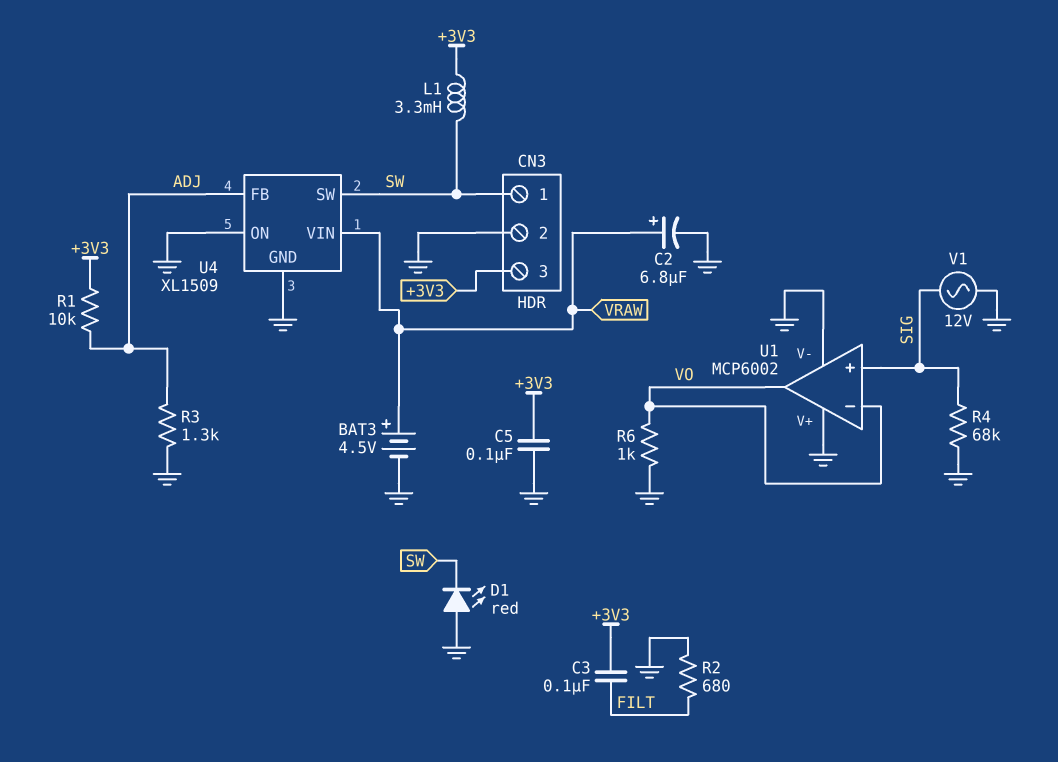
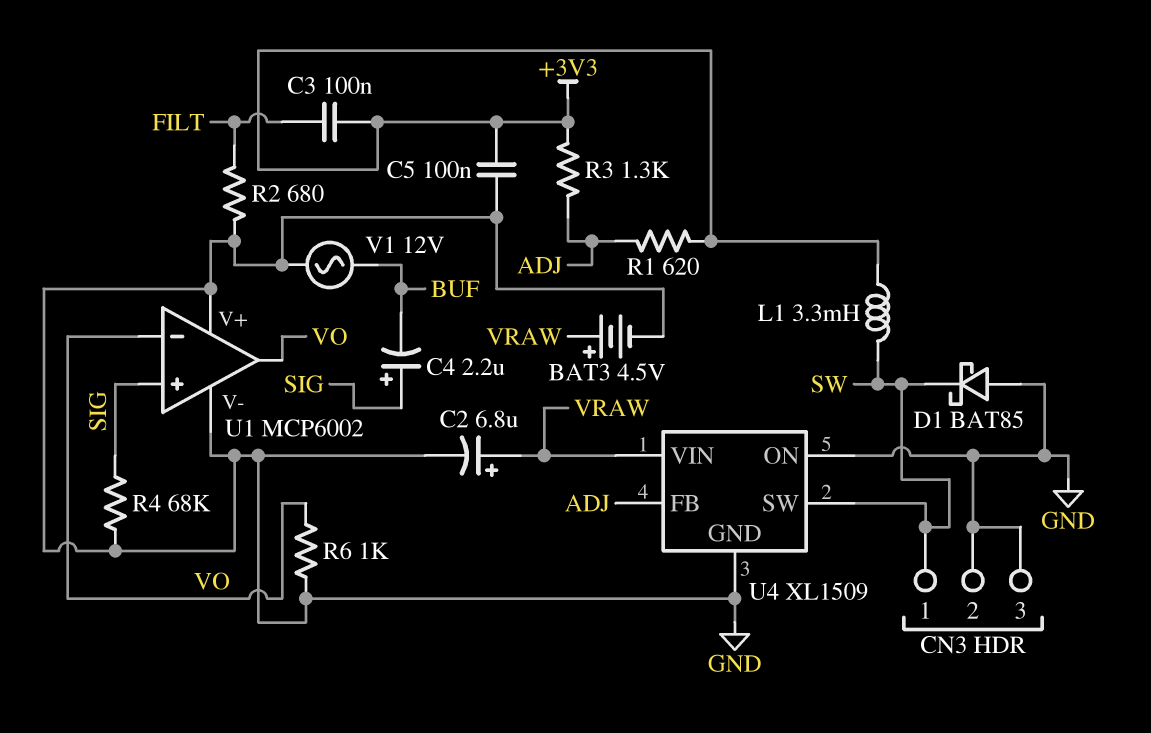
C4: none -> 2.2uF (plus SIG, minus BUF)
CN3 pin 3: +3V3 -> GND
D1: LED red (A GND, K SW) -> schottky BAT85 (A GND, K SW)
R1: 10k (+3V3, ADJ) -> 620 (+3V3, ADJ)
R3: 1.3k (ADJ, GND) -> 1.3k (+3V3, ADJ)
V1: AC 12V (GND, SIG) -> AC 12V (BUF, GND)

